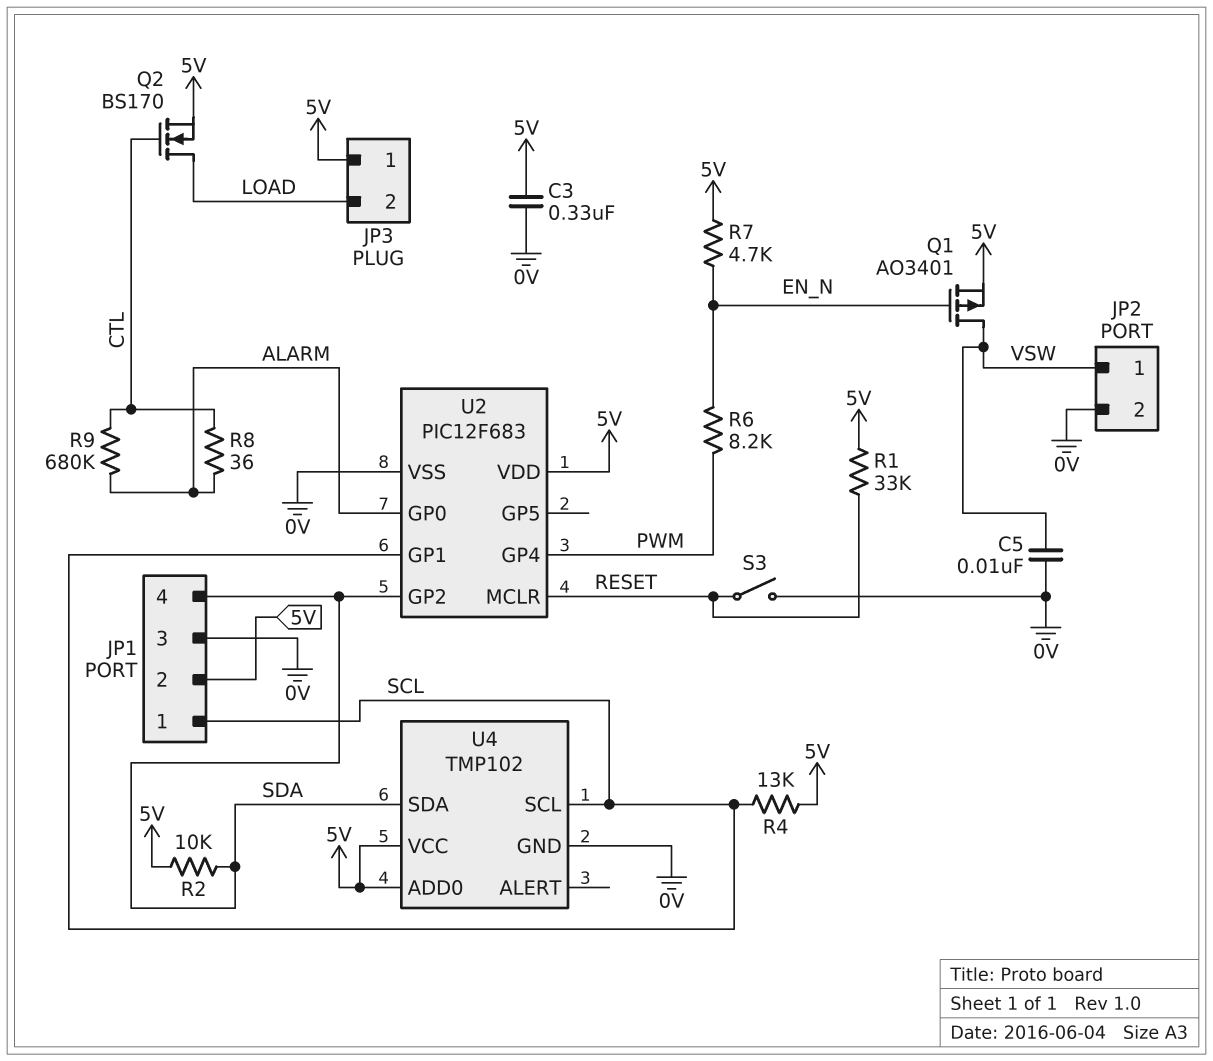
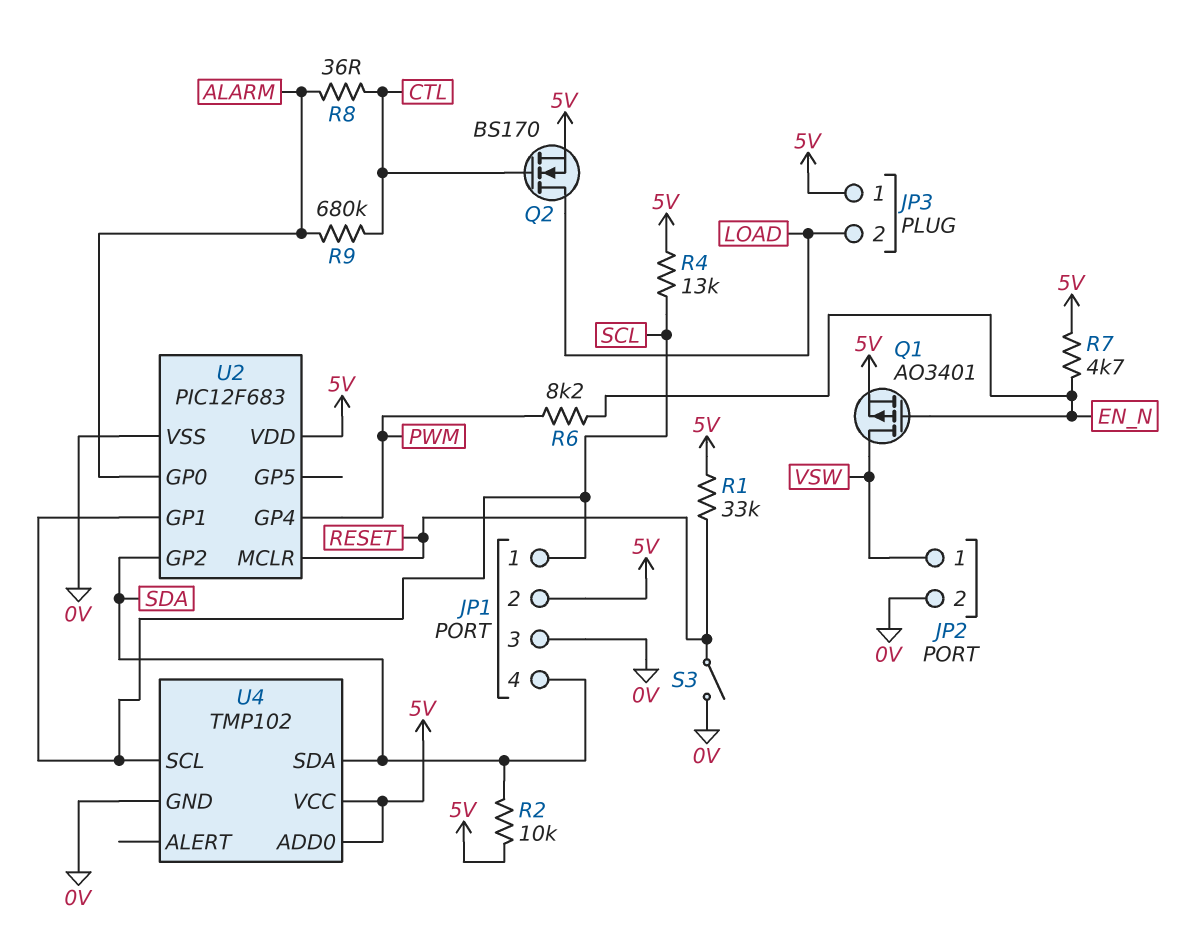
C3: 330nF (0V, 5V) -> none
C5: 10nF (0V, VSW) -> none

